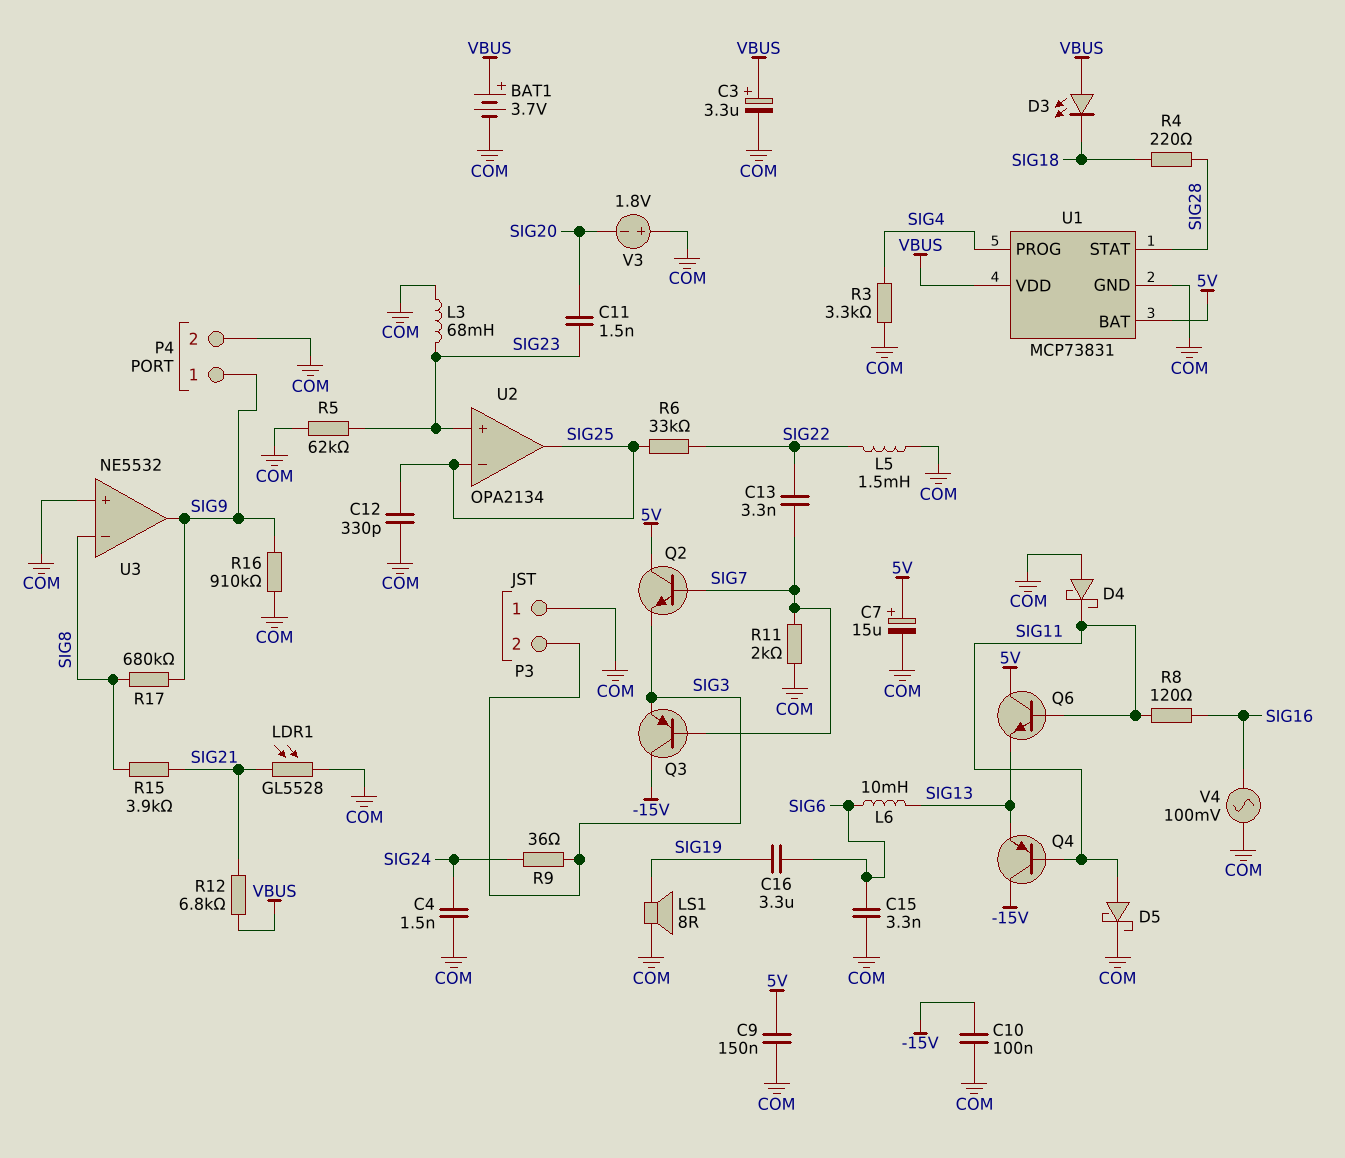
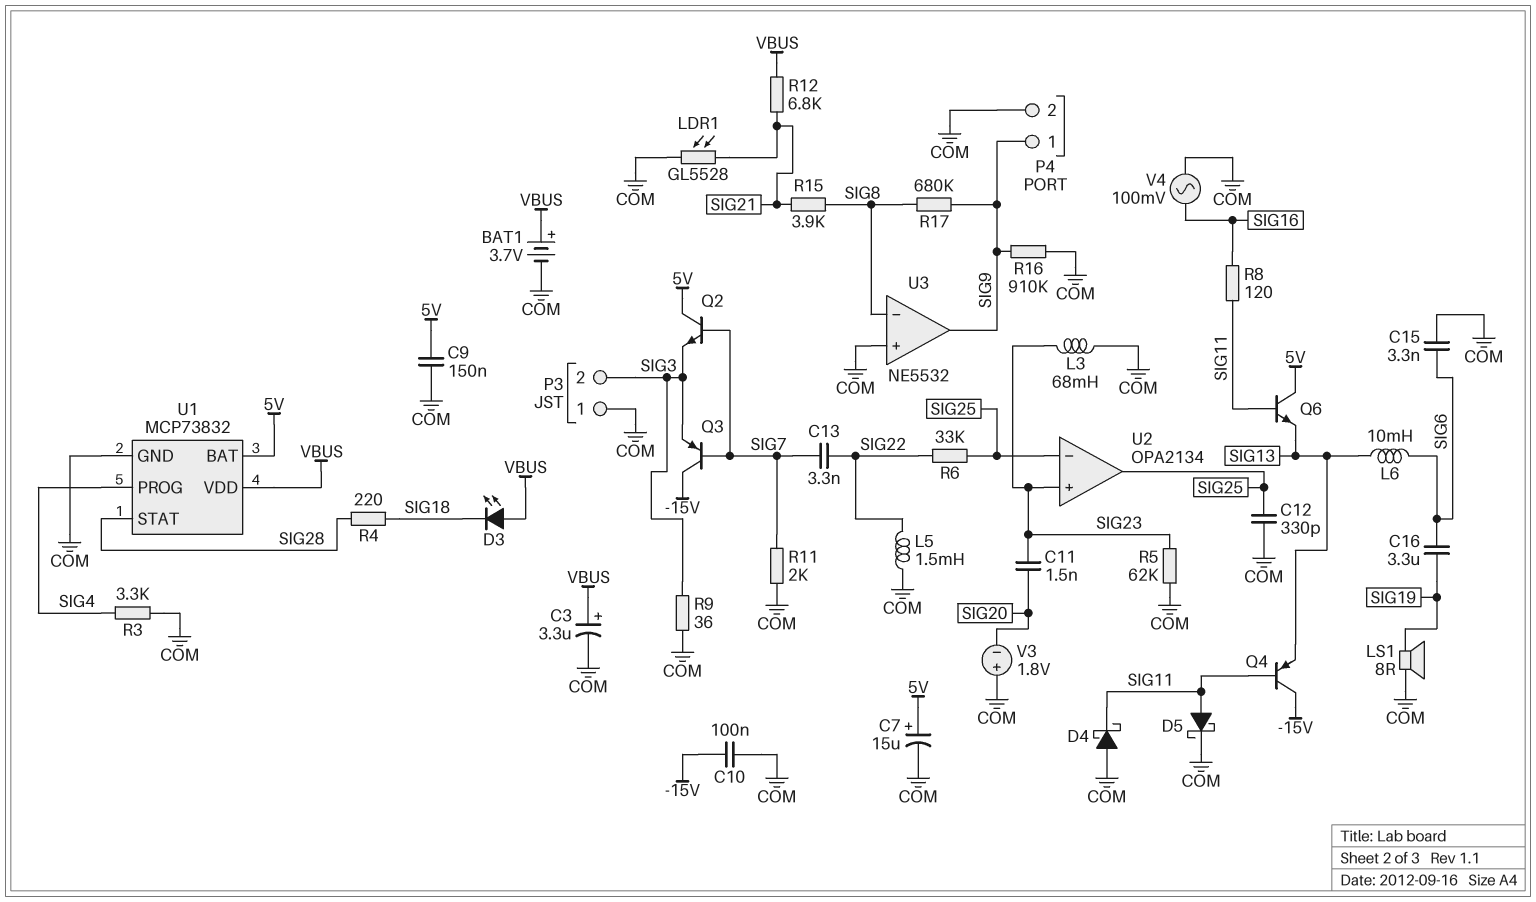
C4: 1.5nF (COM, SIG24) -> none
R9: 36 (SIG3, SIG24) -> 36 (COM, SIG3)
U1: MCP73831 -> MCP73832

